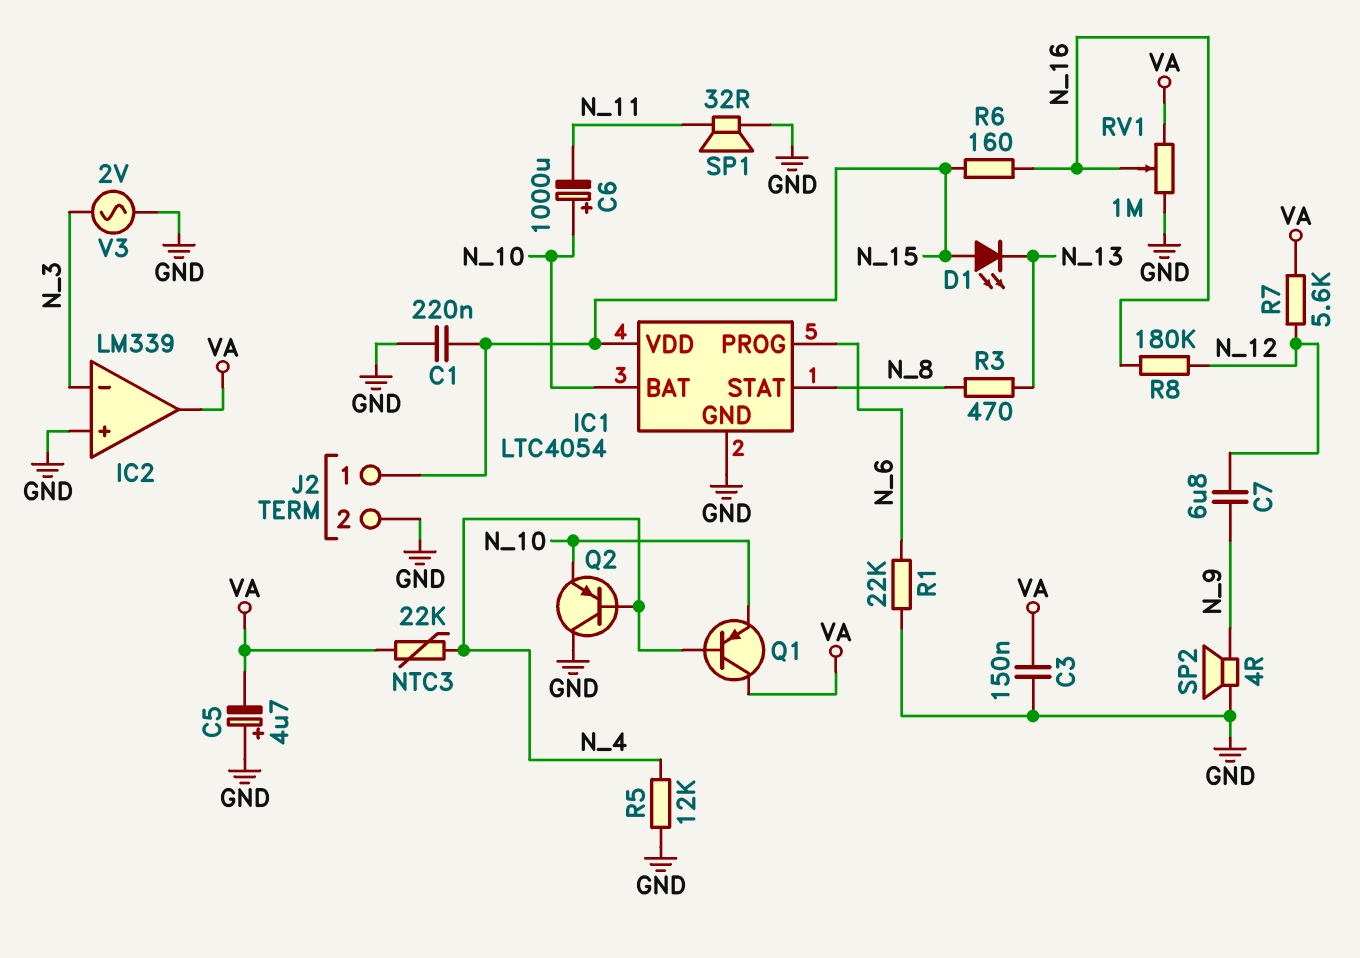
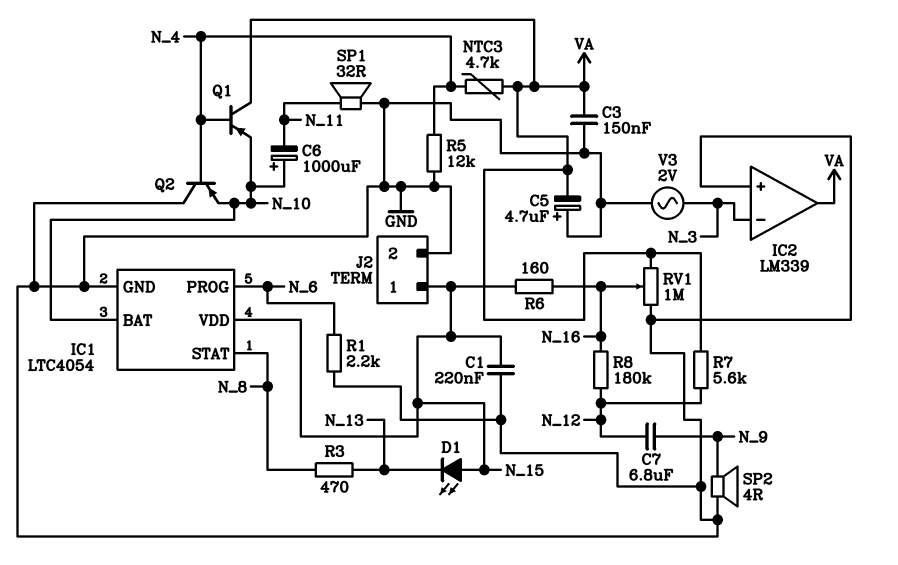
NTC3: 22k (N_4, VA) -> 4.7k (N_4, VA)
R1: 22k (GND, N_6) -> 2.2k (GND, N_6)

